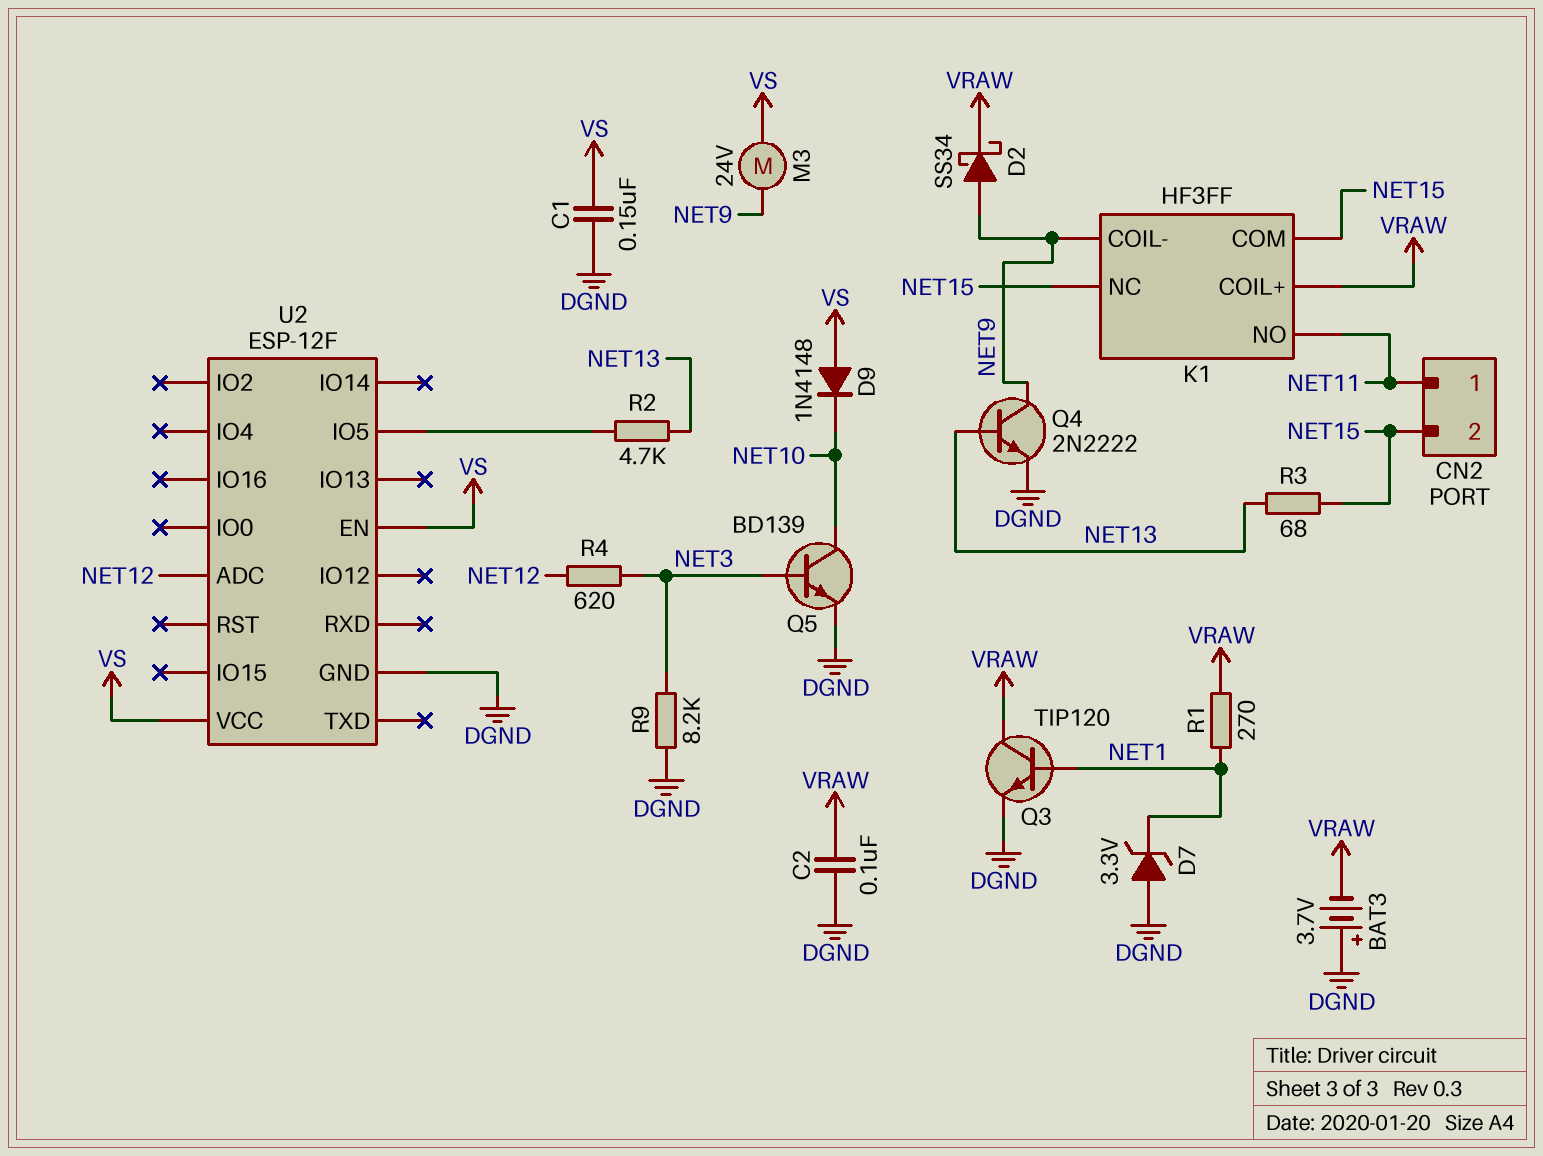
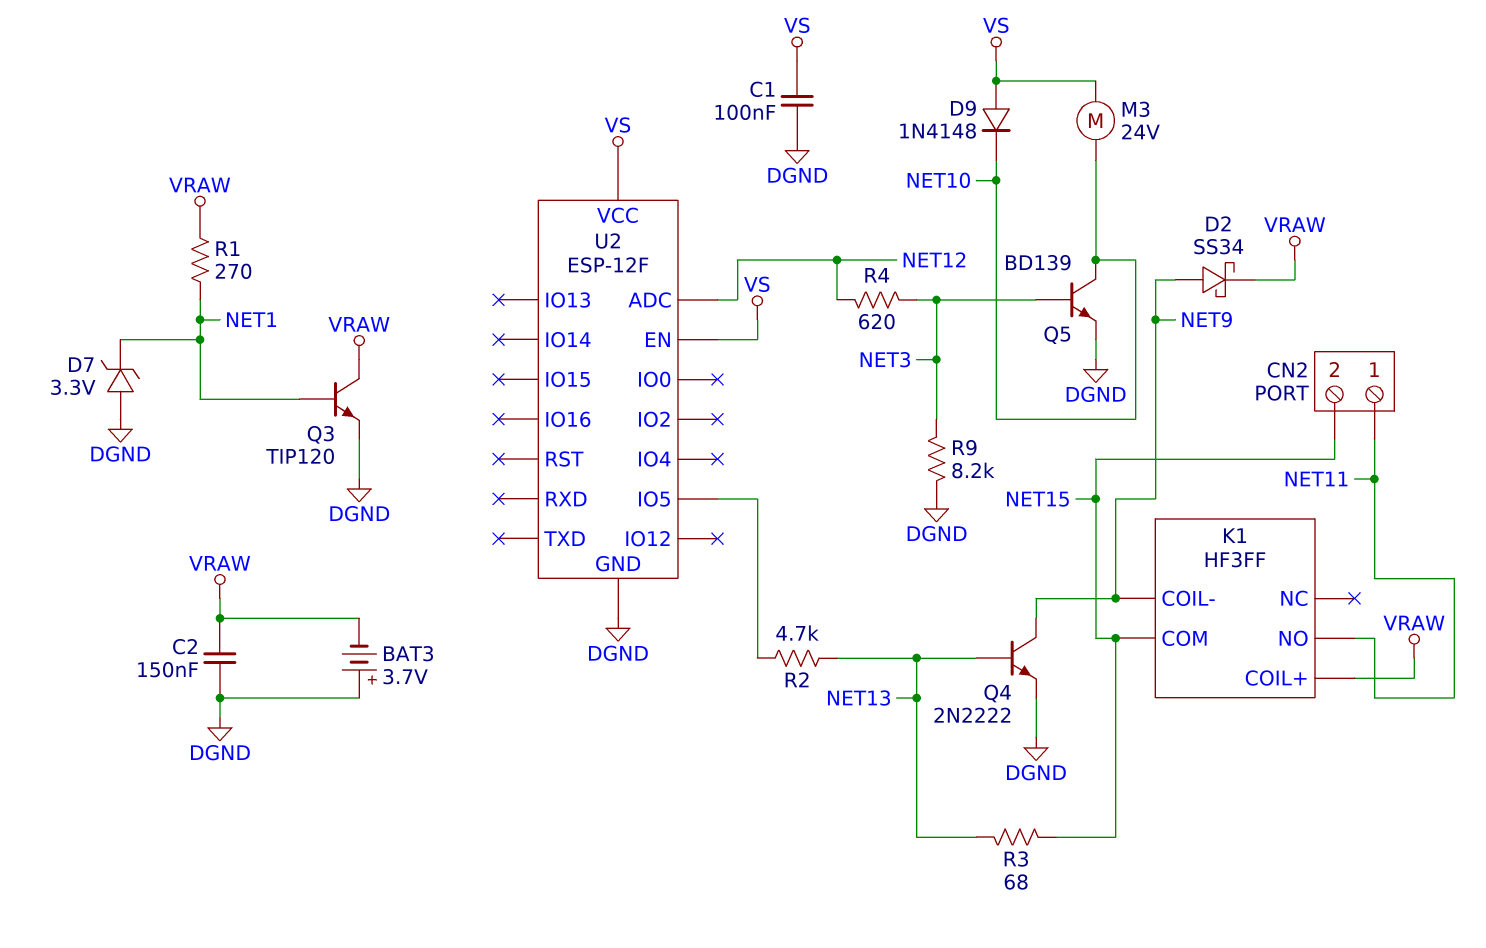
C1: 150nF (DGND, VS) -> 100nF (DGND, VS)
C2: 100nF (DGND, VRAW) -> 150nF (DGND, VRAW)
K1 pin NC: NET15 -> none
M3: motor 24V (NET9, VS) -> motor 24V (NET10, VS)

